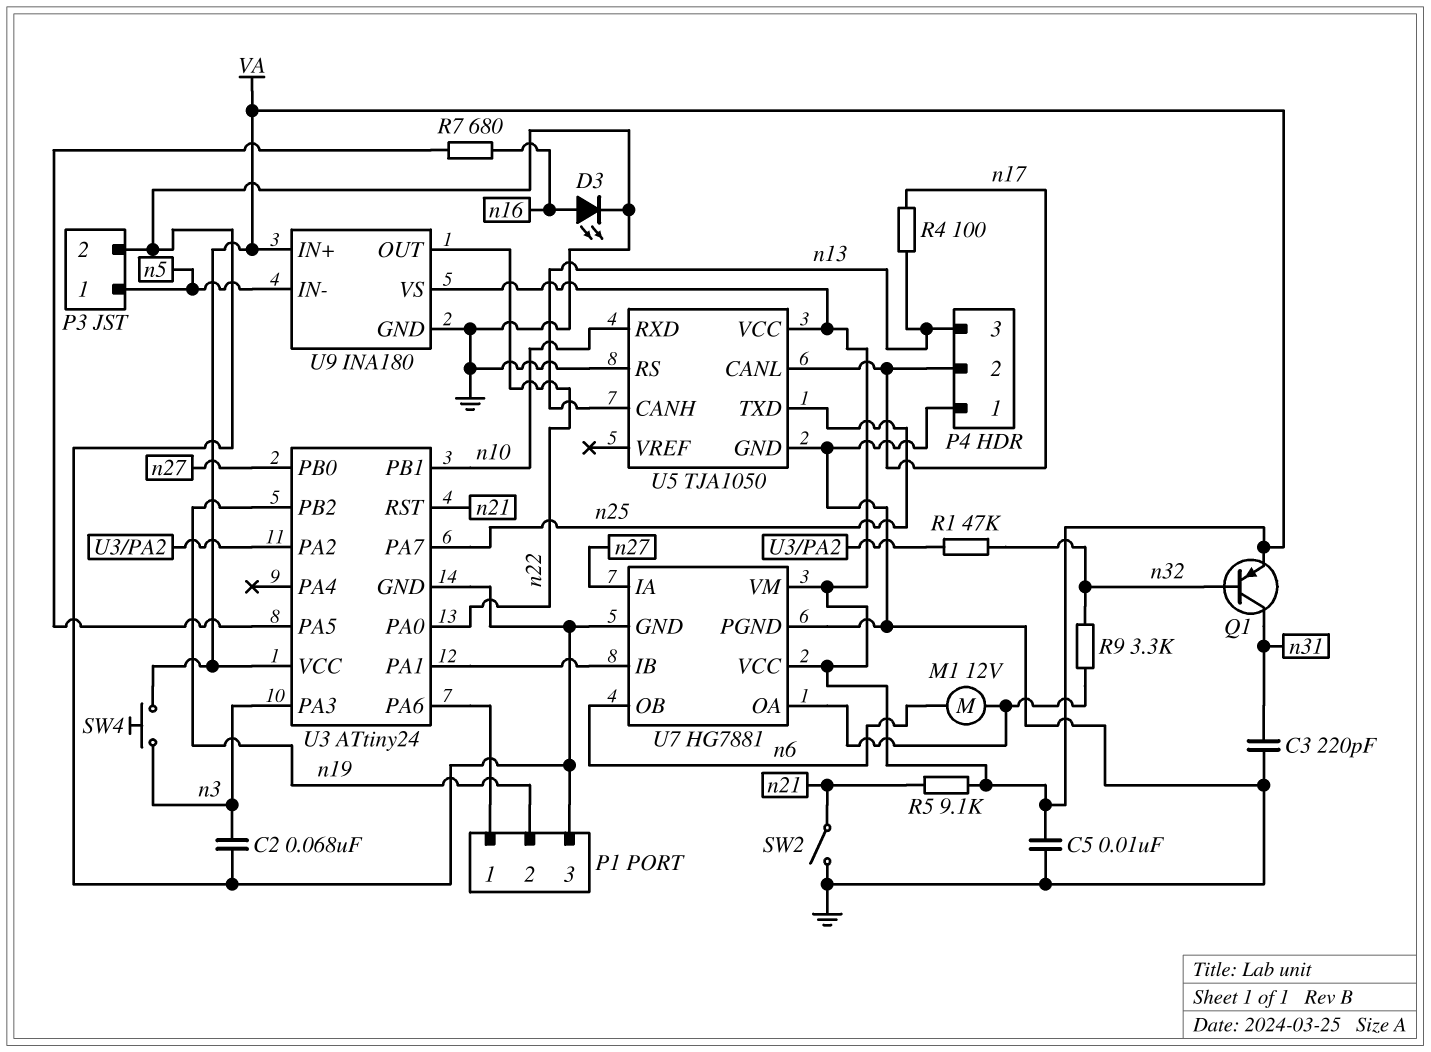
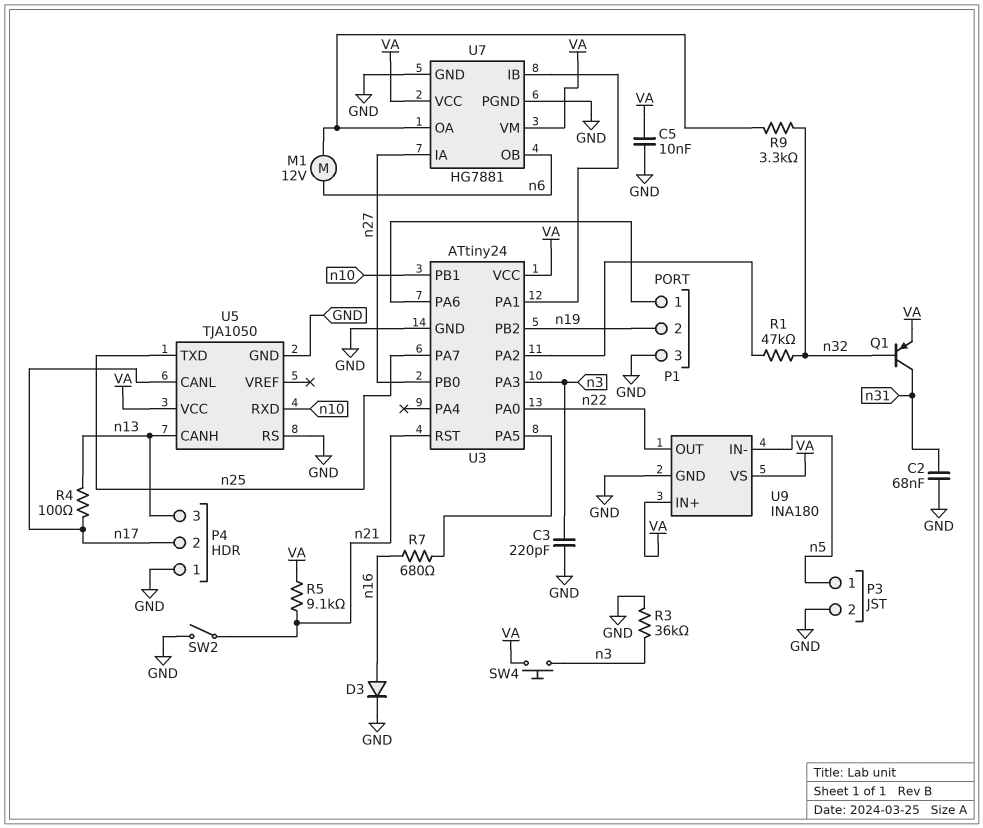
C2: 68nF (GND, n3) -> 68nF (GND, n31)
C3: 220pF (GND, n31) -> 220pF (GND, n3)
D3: LED (A n16, K GND) -> diode (A n16, K GND)
R3: none -> 36k (GND, n3)

